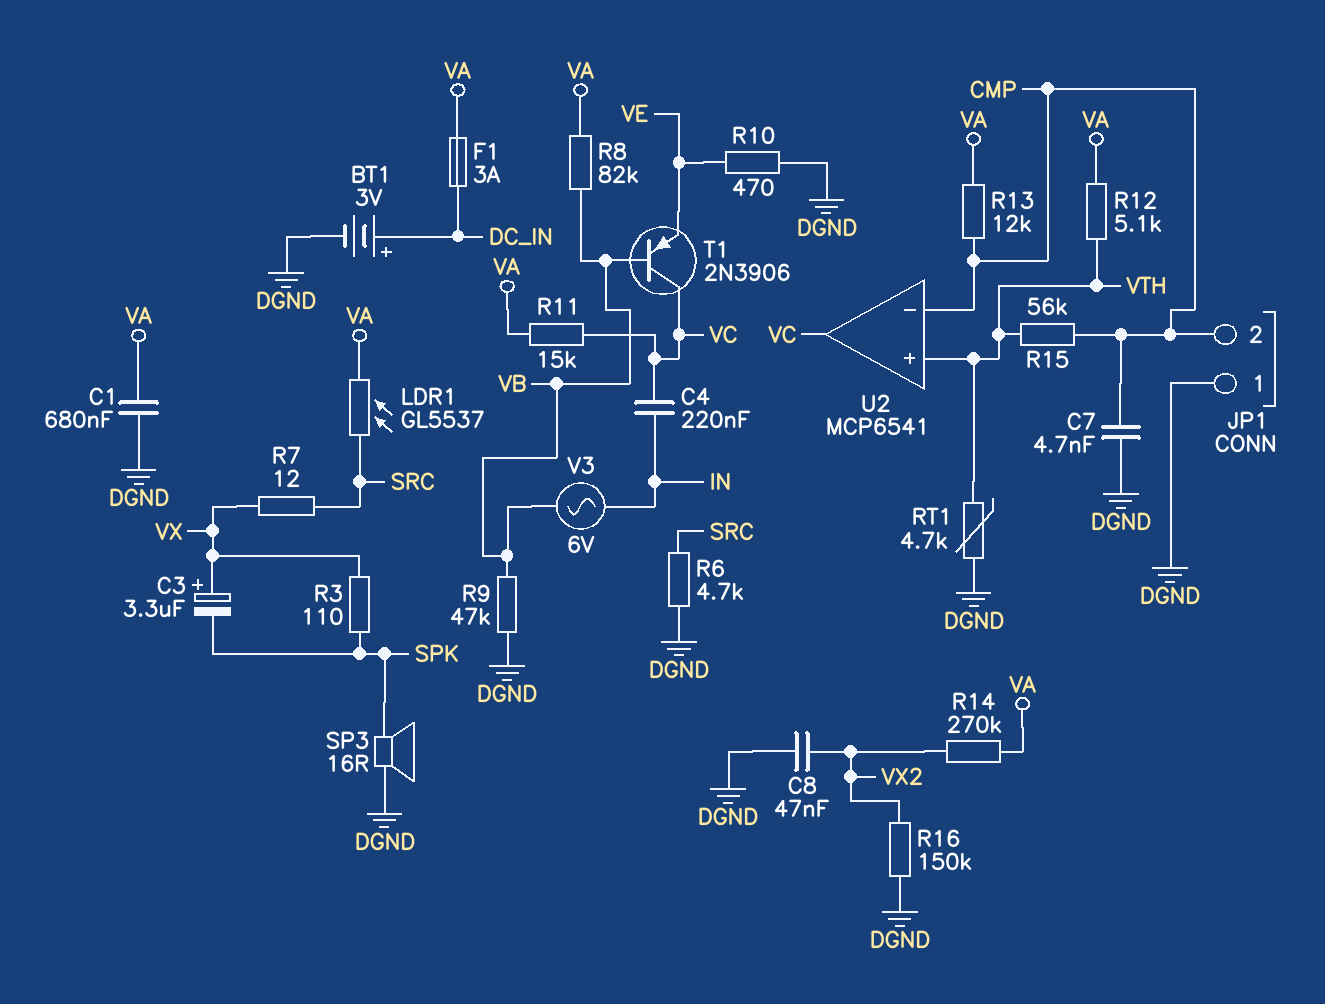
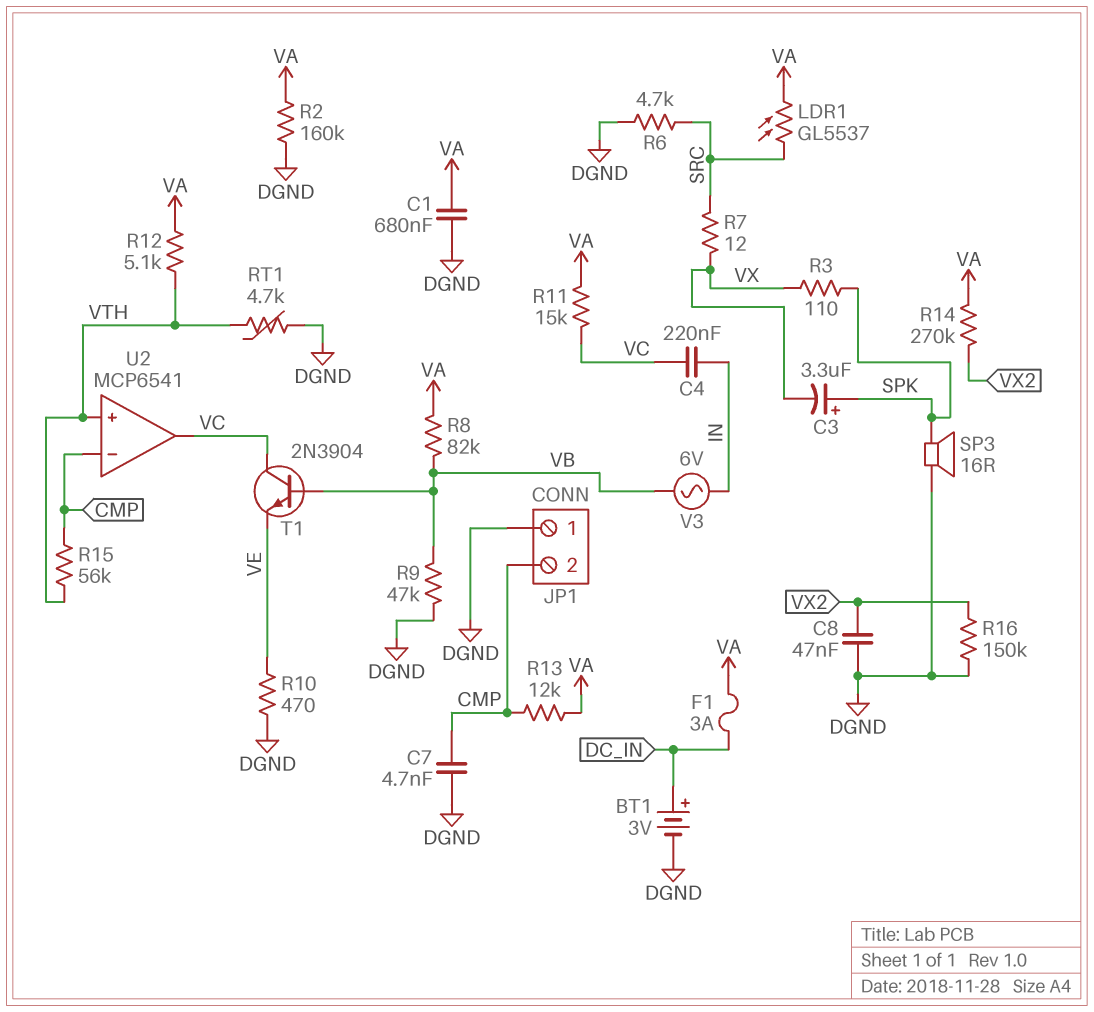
C3: 3.3uF (plus VX, minus SPK) -> 3.3uF (plus SPK, minus VX)
R2: none -> 160k (DGND, VA)
T1: PNP 2N3906 (B VB, C VC, E VE) -> NPN 2N3904 (B VB, C VC, E VE)

